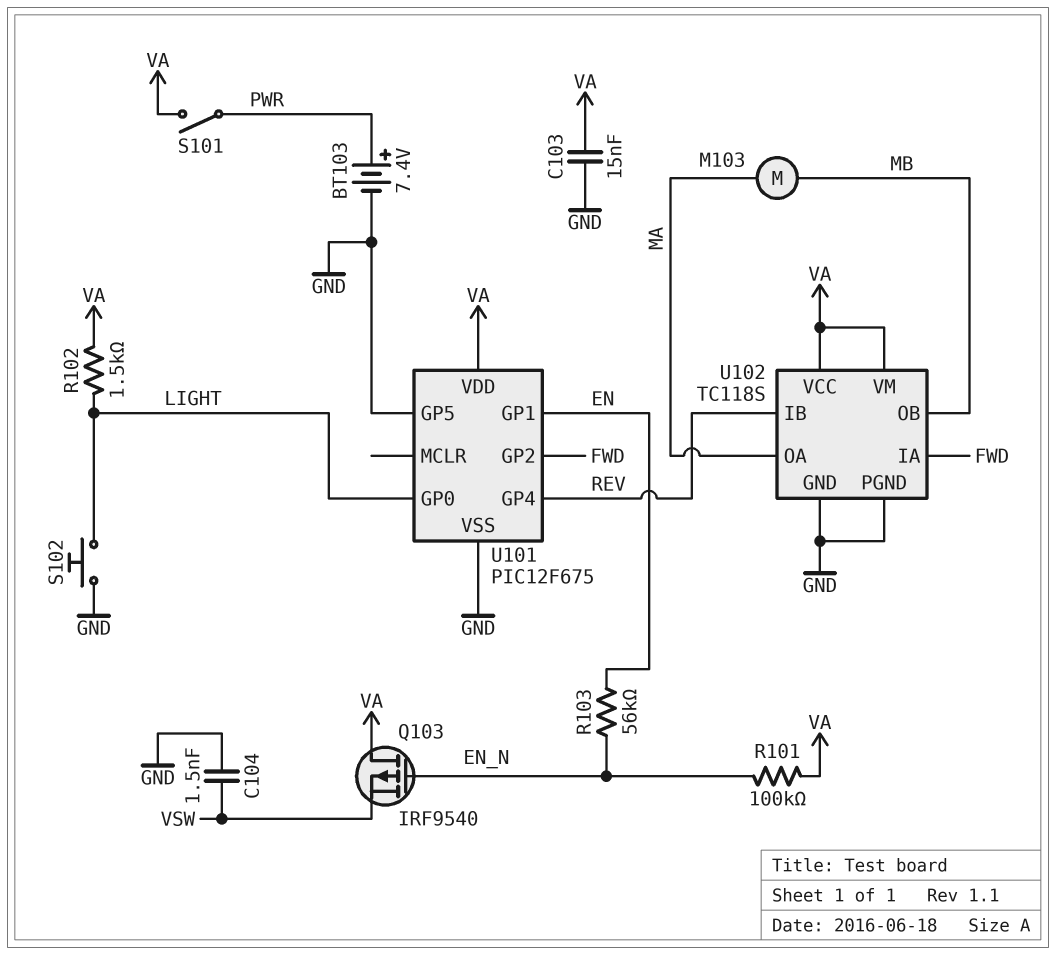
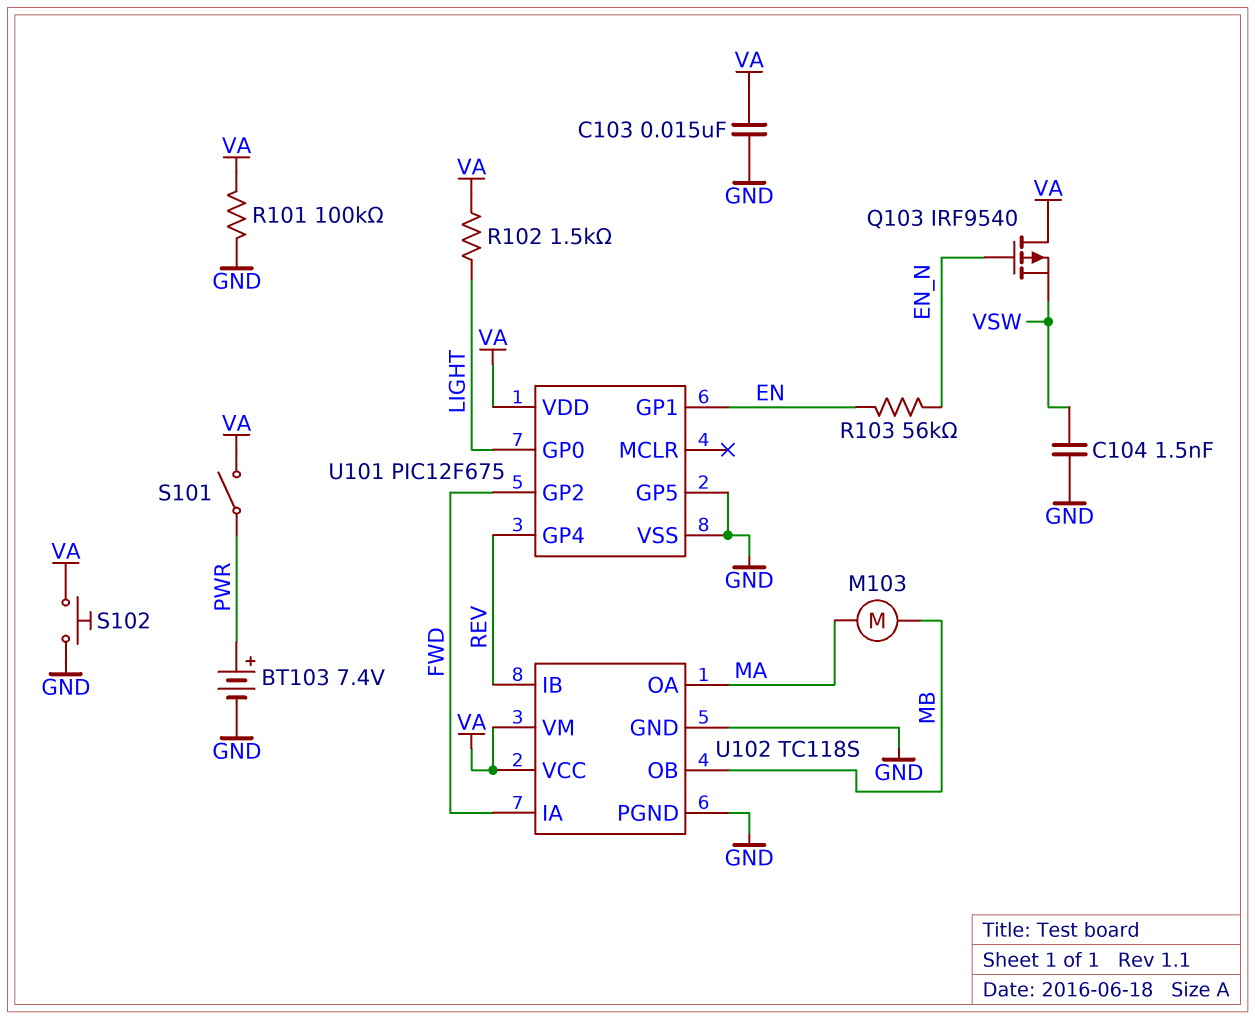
R101: 100k (EN_N, VA) -> 100k (GND, VA)
S102: button (GND, LIGHT) -> button (GND, VA)

